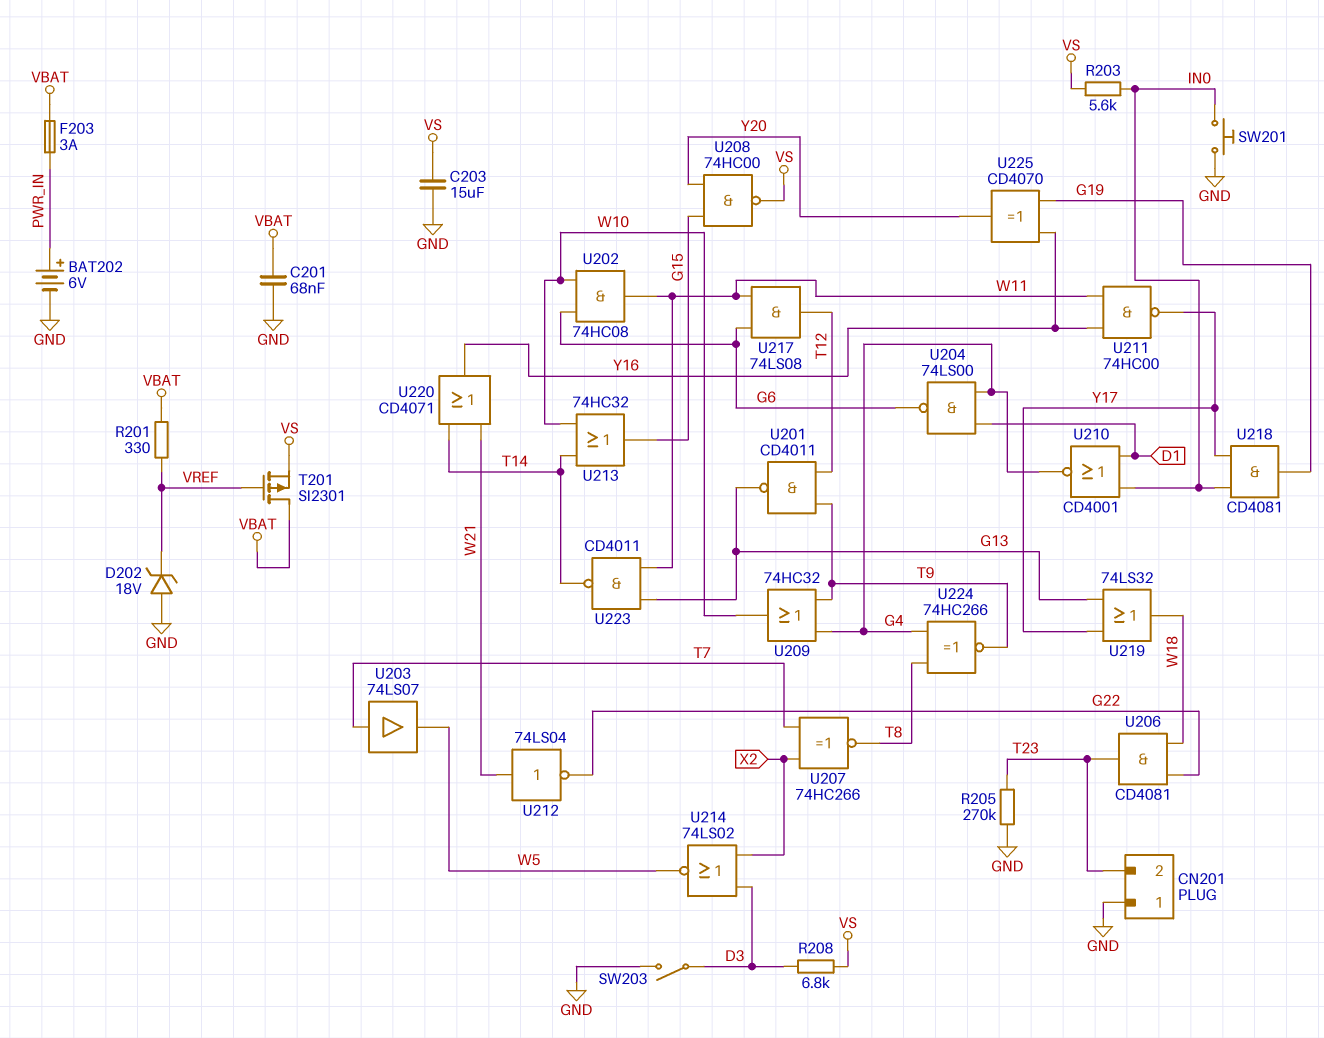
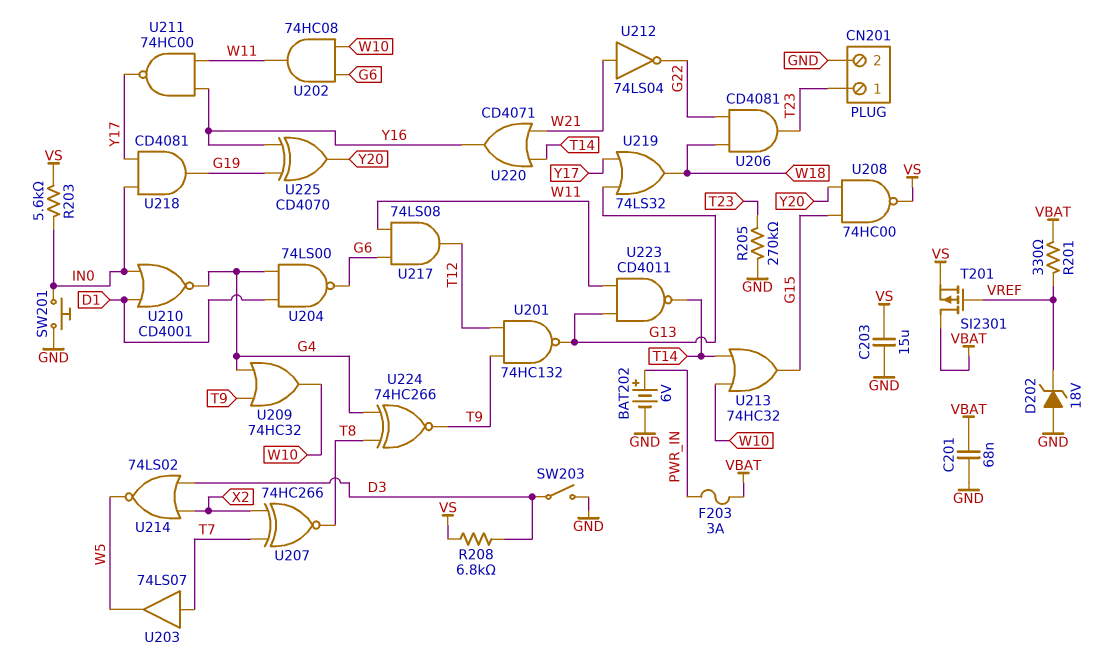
CN201 pin 1: GND -> T23
CN201 pin 2: T23 -> GND
U201: NAND CD4011 (in T9, in T12, out G13) -> NAND 74HC132 (in T9, in T12, out G13)

